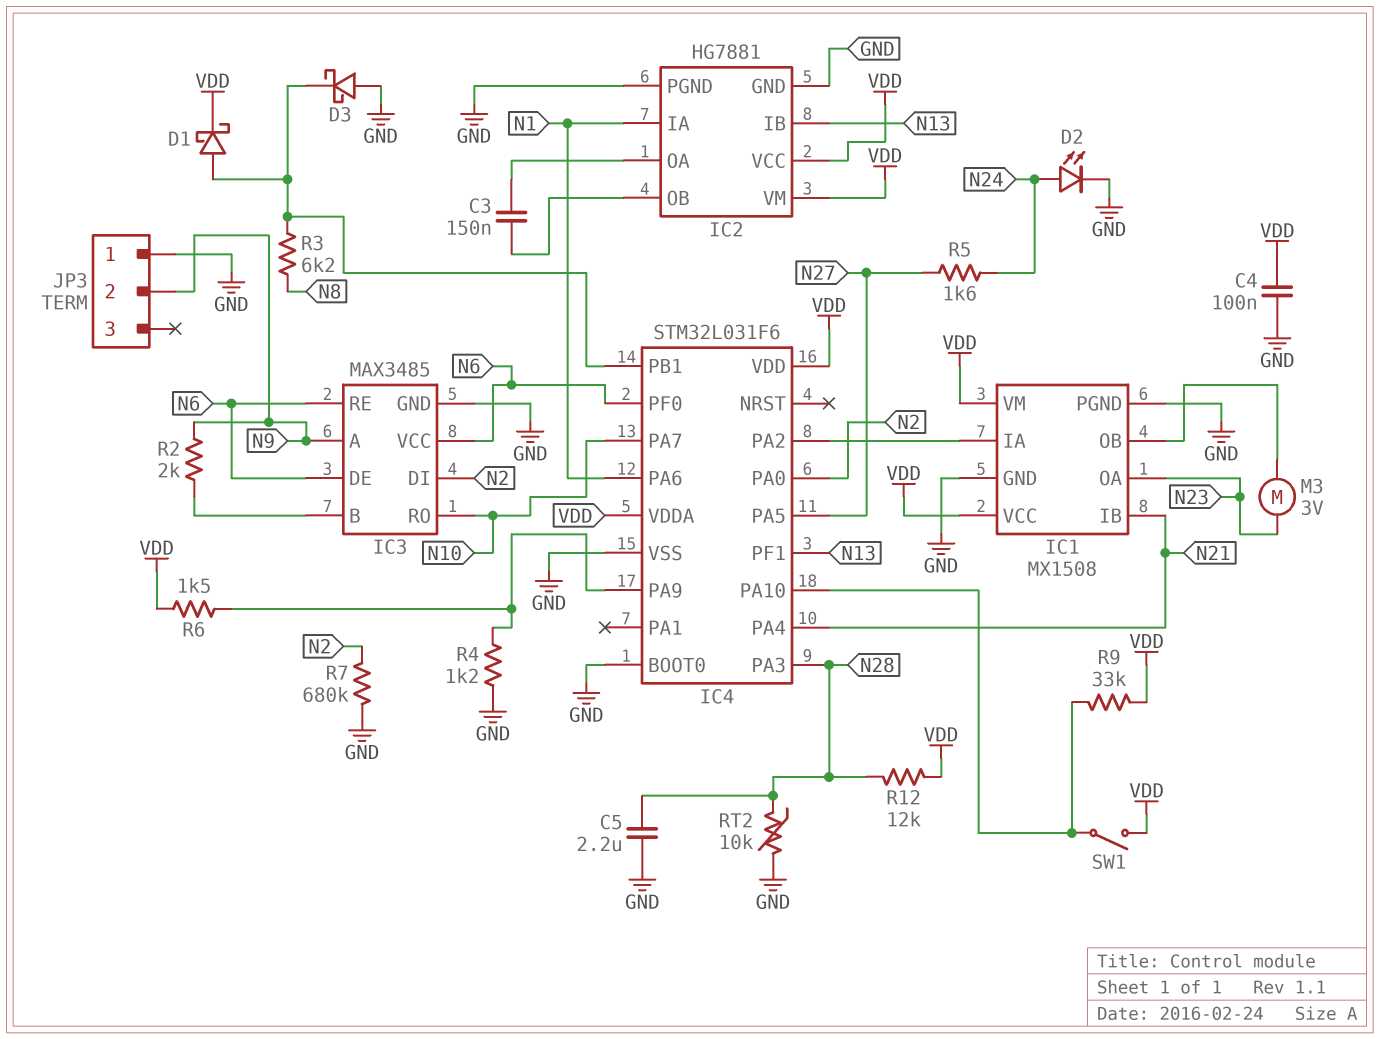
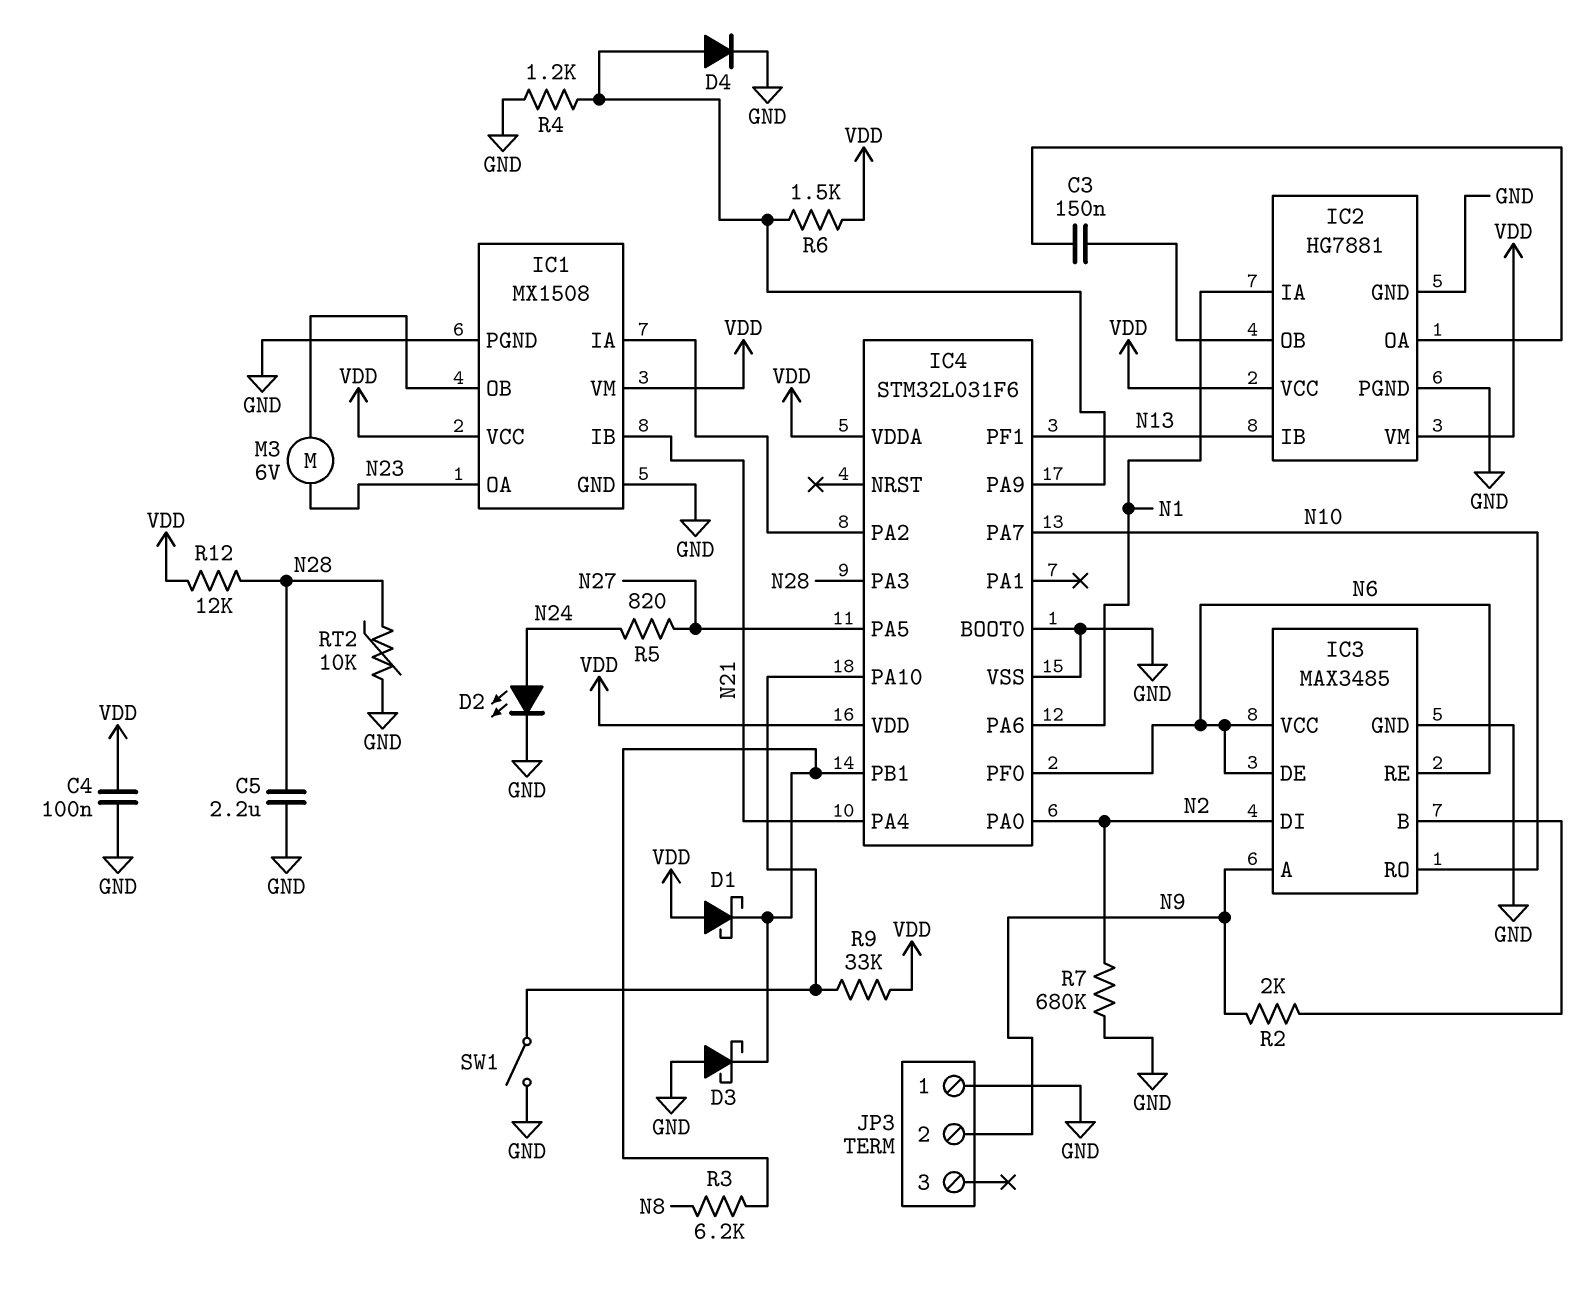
D1: schottky (A IC4/PB1, K VDD) -> schottky (A VDD, K IC4/PB1)
D4: none -> diode (A IC4/PA9, K GND)
M3: motor 3V (IC1/OB, N23) -> motor 6V (IC1/OB, N23)
R5: 1.6k (N24, N27) -> 820 (N24, N27)
SW1: switch (IC4/PA10, VDD) -> switch (GND, IC4/PA10)

